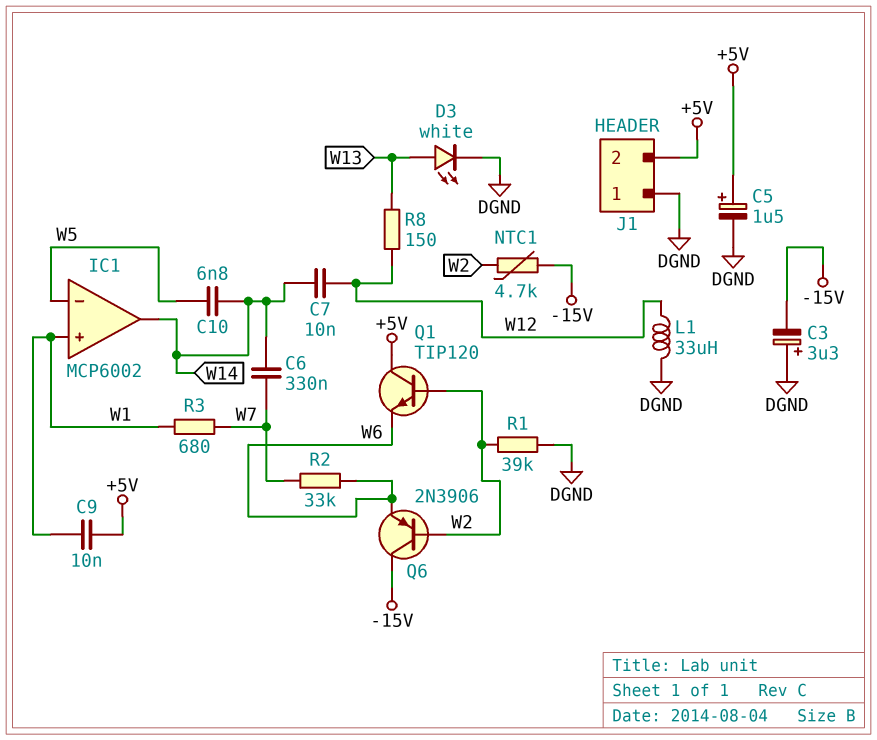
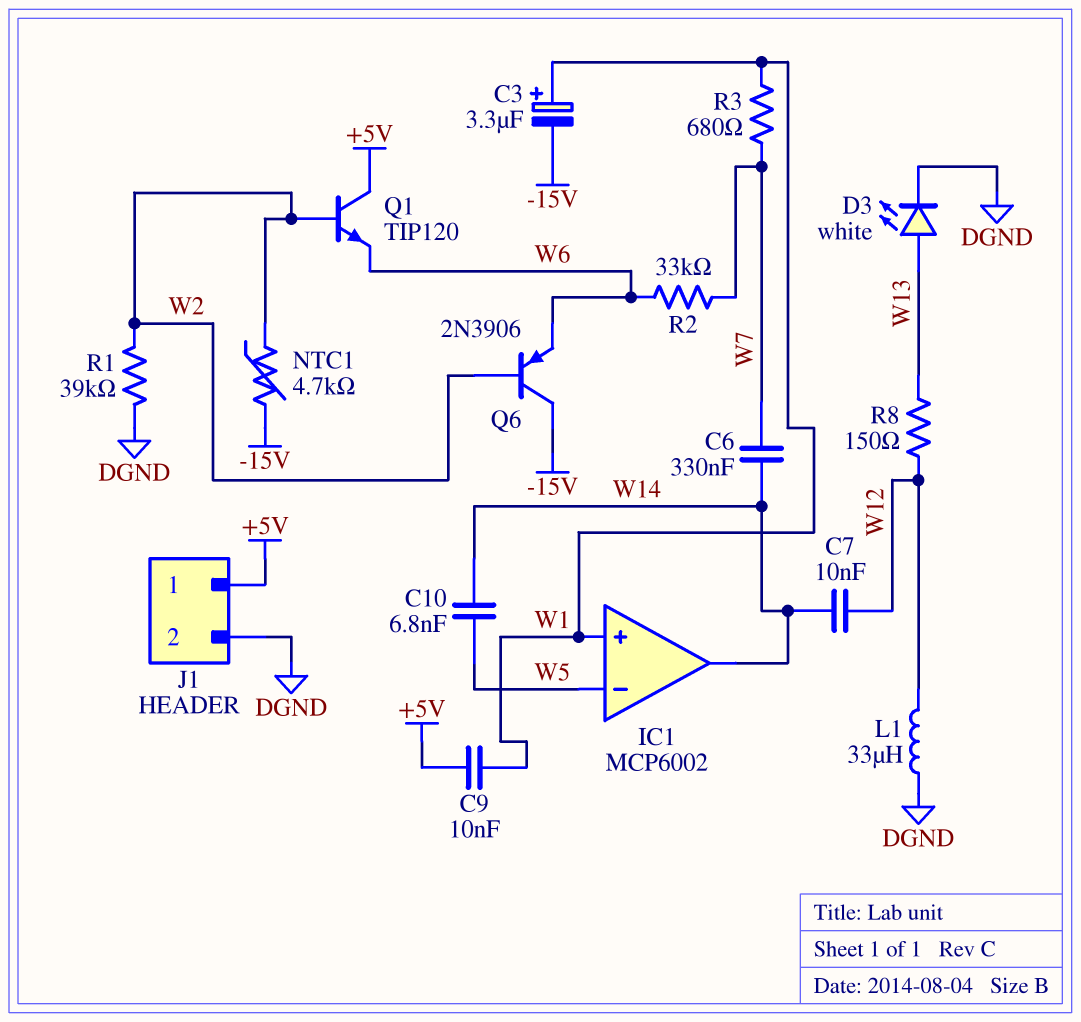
C3: 3.3uF (plus DGND, minus -15V) -> 3.3uF (plus W1, minus -15V)
C5: 1.5uF (plus +5V, minus DGND) -> none
J1 pin 1: DGND -> +5V
J1 pin 2: +5V -> DGND

